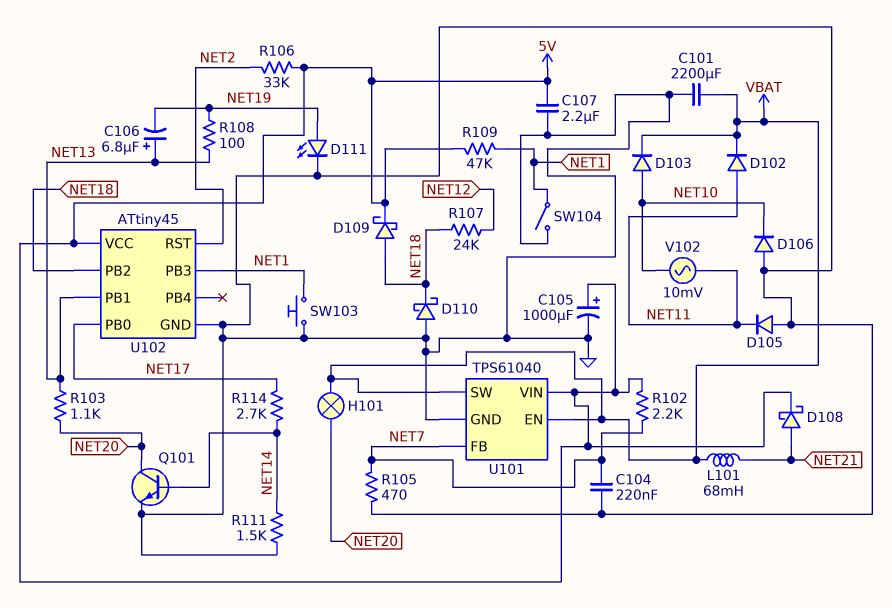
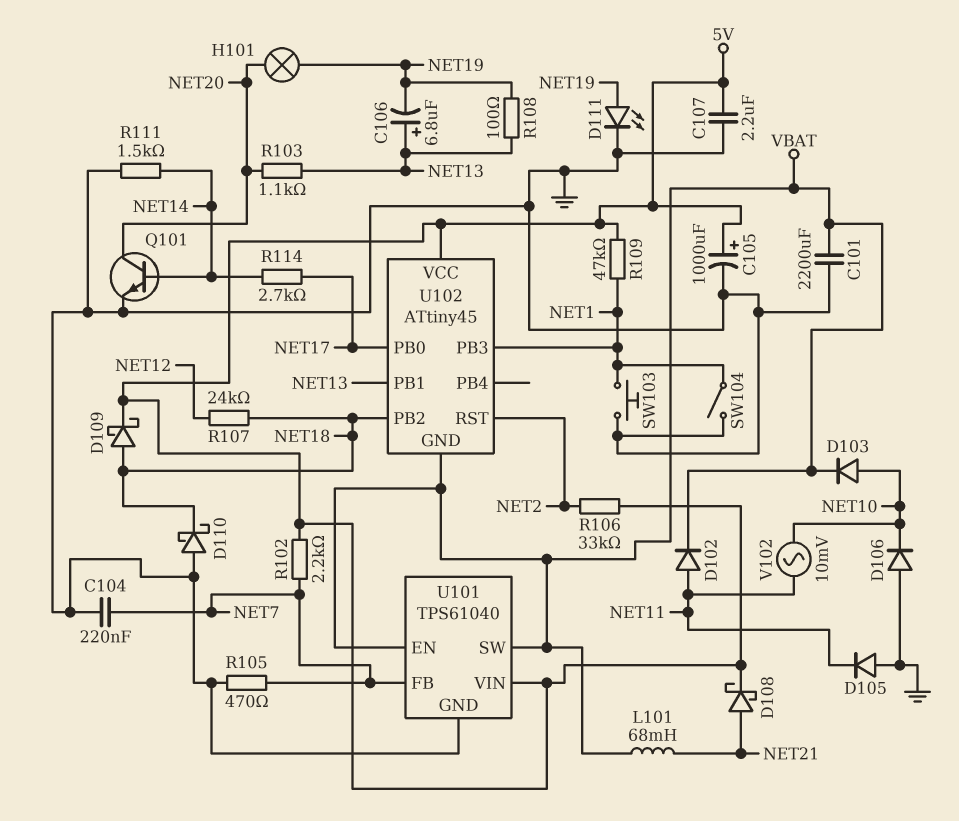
H101: lamp (NET20, VBAT) -> lamp (NET19, NET20)
U102 pin GND: GND -> VBAT

